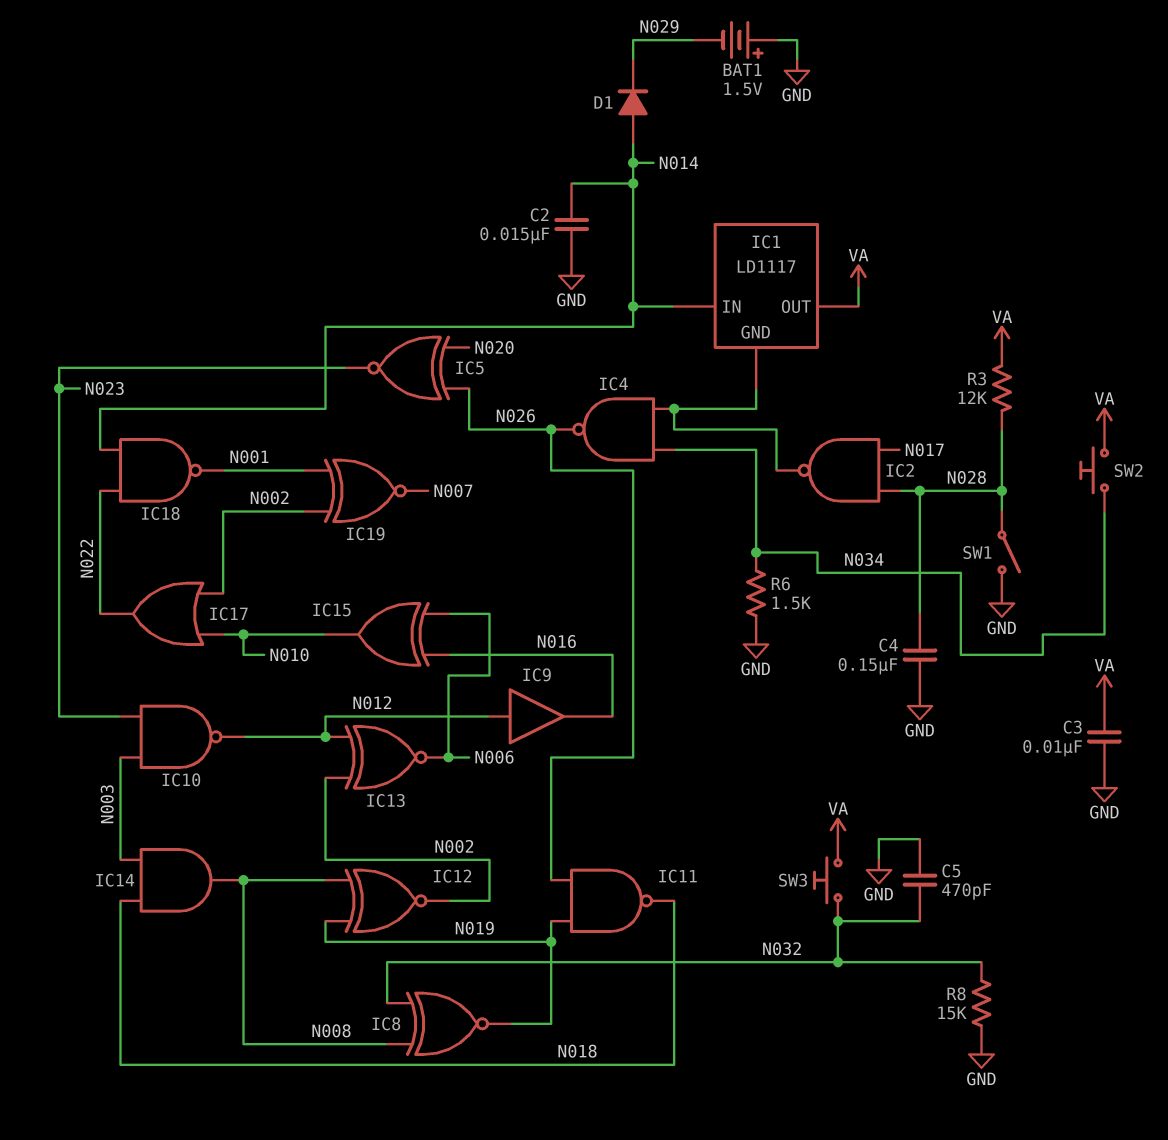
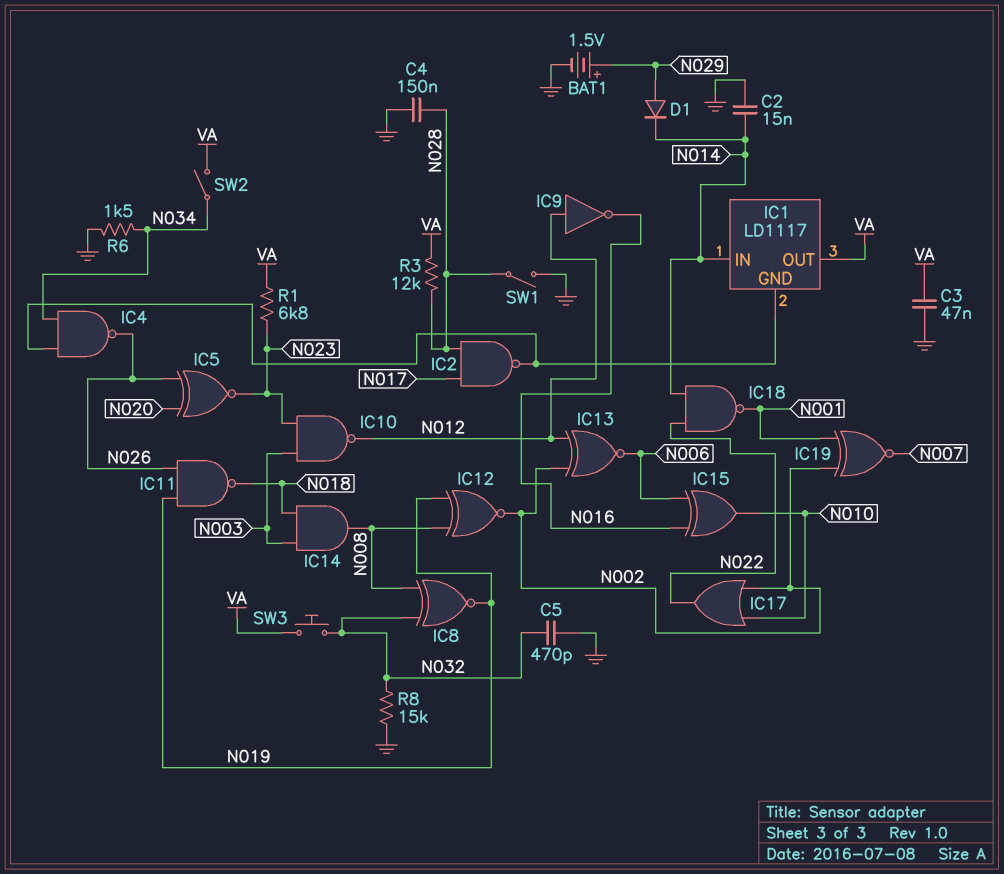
BAT1: 1.5V (plus GND, minus N029) -> 1.5V (plus N029, minus GND)
C3: 10nF (GND, VA) -> 47nF (GND, VA)
D1: diode (A N014, K N029) -> diode (A N029, K N014)
IC9: buffer (in N012, out N016) -> NOT (in N012, out N016)
R1: none -> 6.8k (N023, VA)
SW2: button (N034, VA) -> switch (N034, VA)

